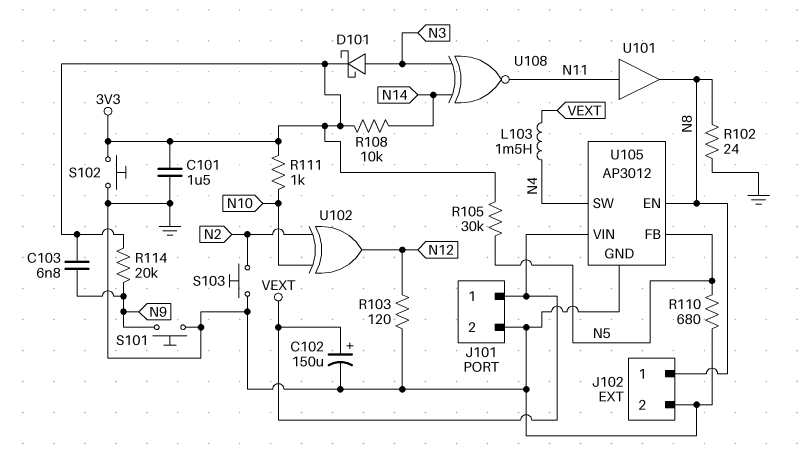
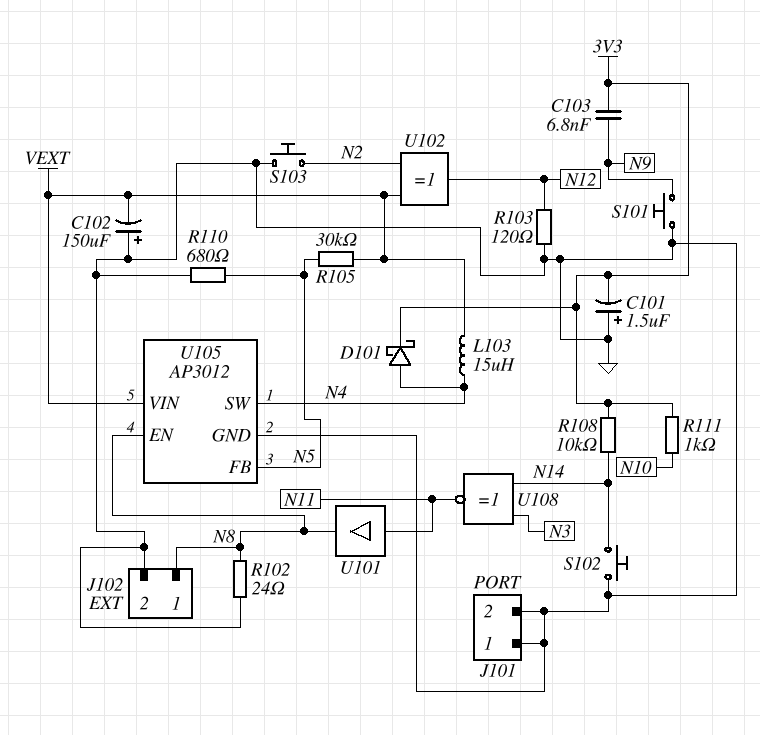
C101: 1.5uF (3V3, GND) -> 1.5uF (plus GND, minus 3V3)
C102: 150uF (plus VEXT, minus GND) -> 150uF (plus GND, minus VEXT)
D101: schottky (A N3, K 3V3) -> schottky (A N4, K 3V3)
J101 pin 1: VEXT -> GND
L103: 1.5mH (N4, VEXT) -> 15uH (N4, VEXT)
R105: 30k (3V3, N5) -> 30k (N5, VEXT)
R114: 20k (3V3, N9) -> none
S102: button (3V3, GND) -> button (GND, N14)
U102: XOR (in N2, in N10, out N12) -> XOR (in N2, in VEXT, out N12)

